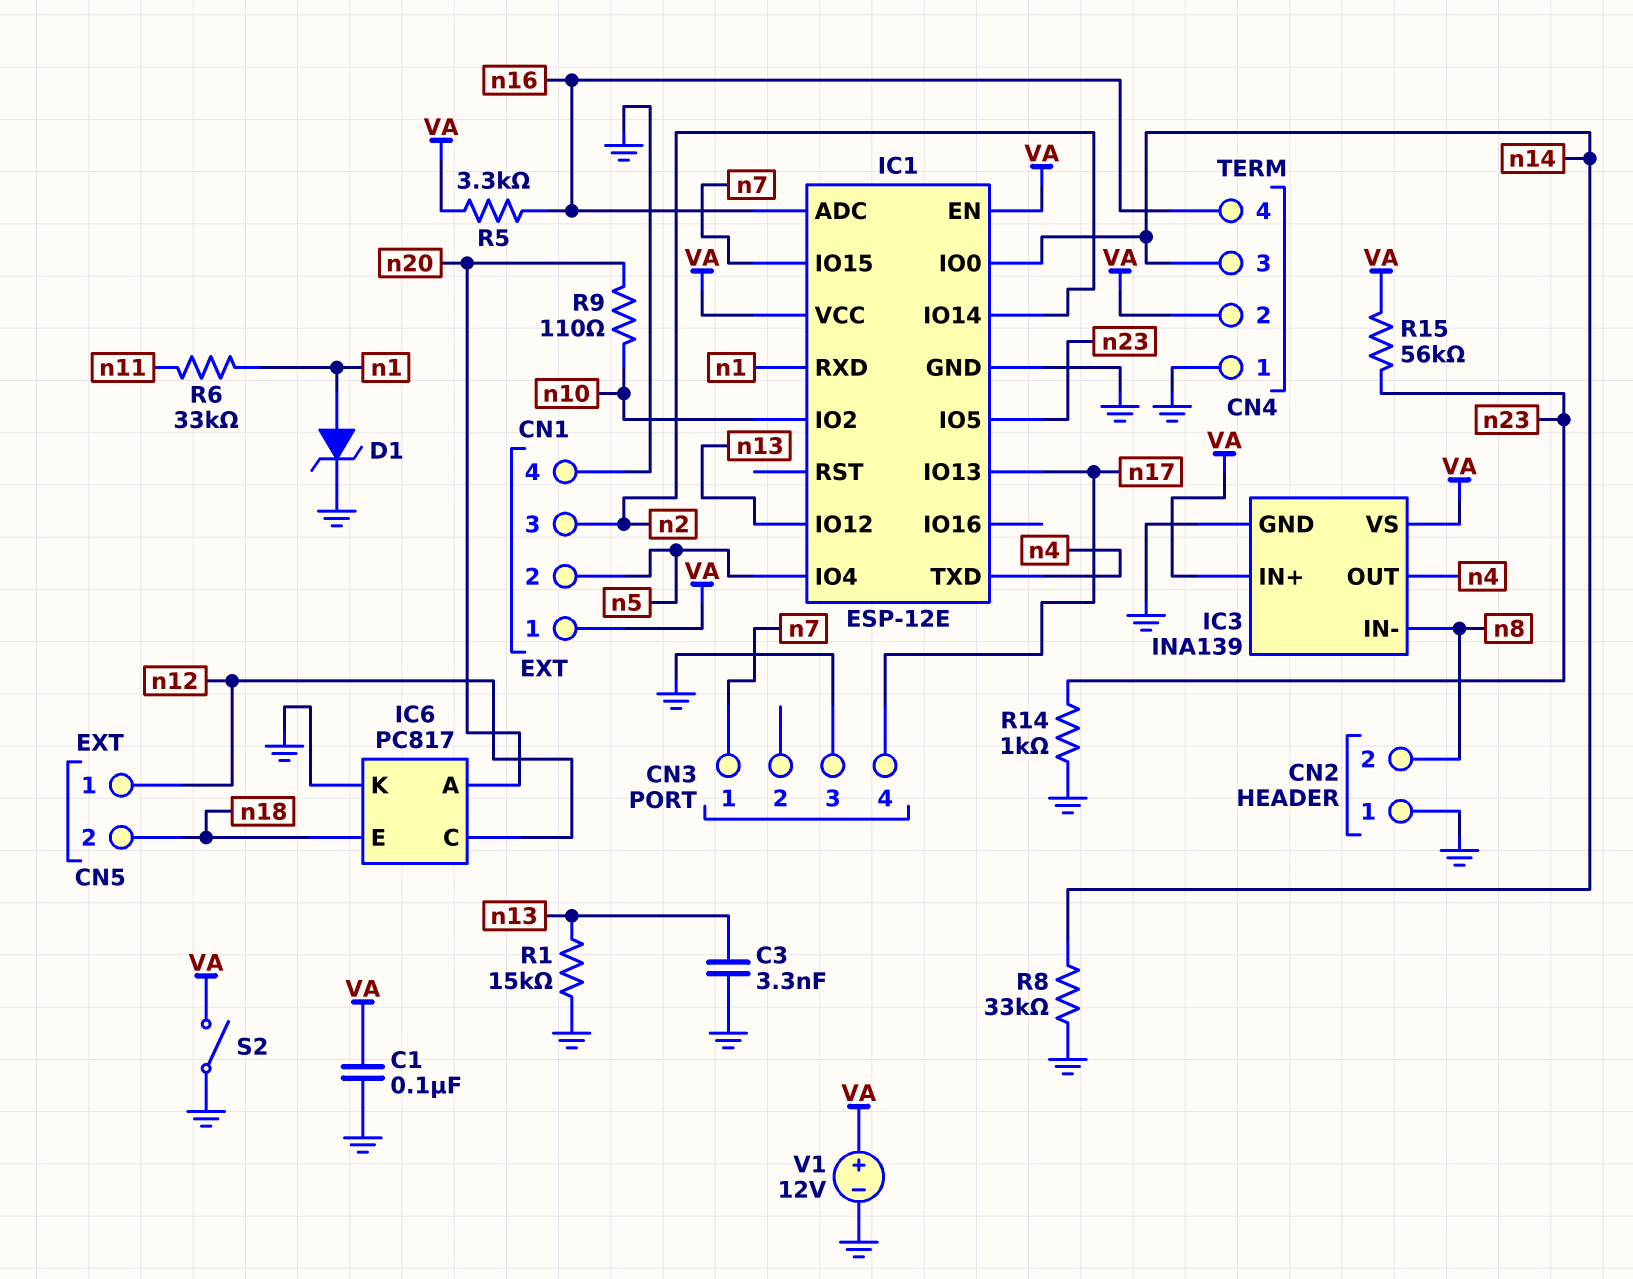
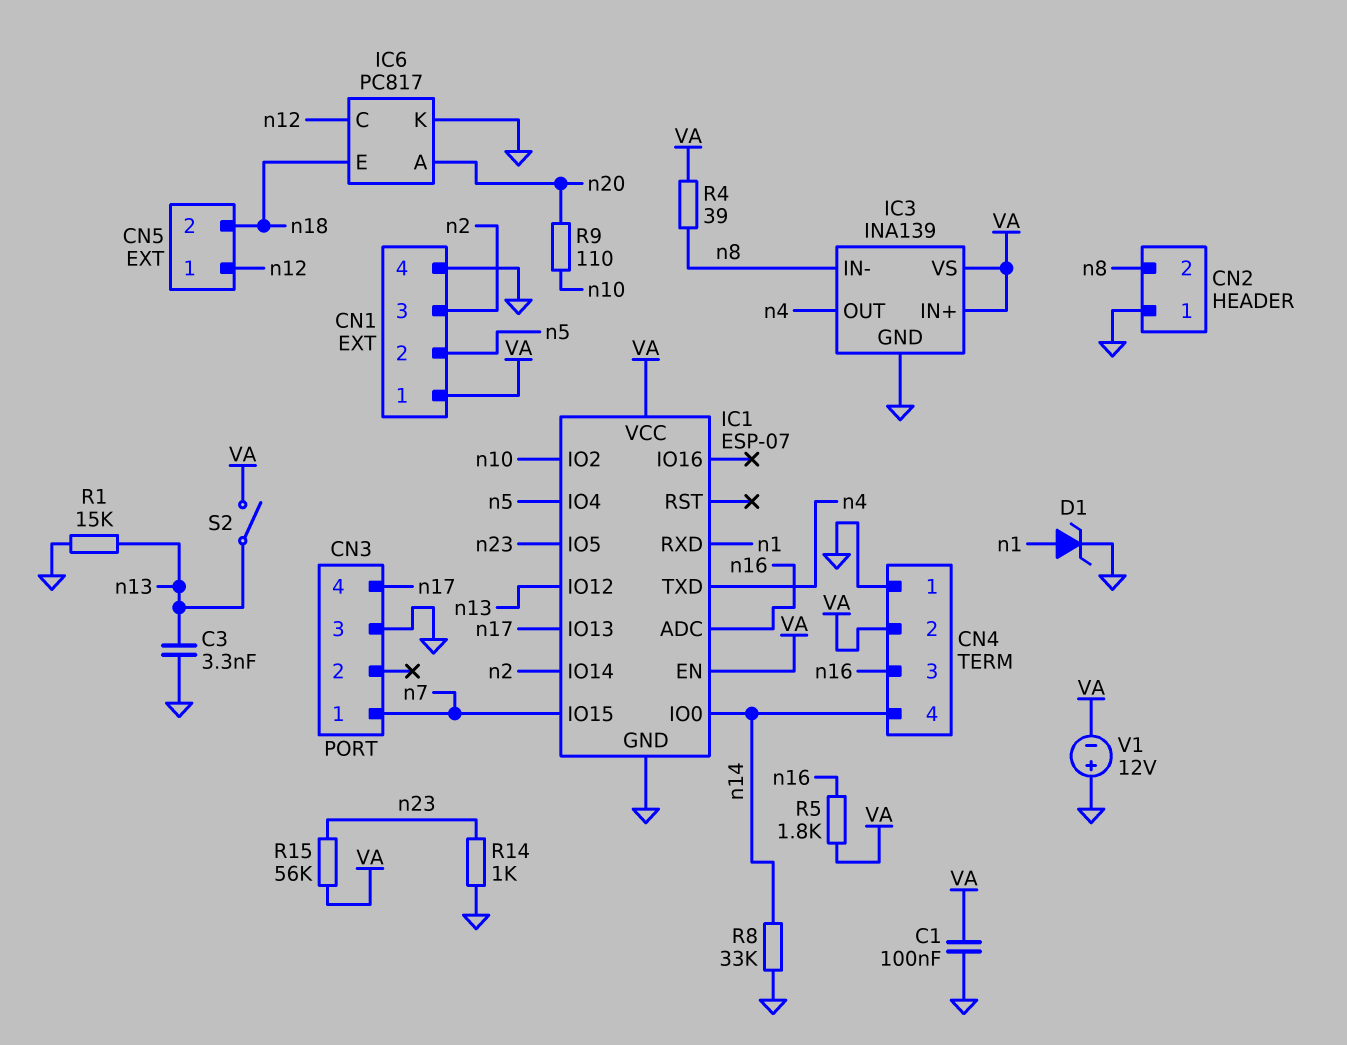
CN4 pin 3: n14 -> n16
CN4 pin 4: n16 -> n14
IC1: ESP-12E -> ESP-07
R4: none -> 39 (VA, n8)
R5: 3.3k (VA, n16) -> 1.8k (VA, n16)
R6: 33k (n1, n11) -> none
S2: switch (GND, VA) -> switch (VA, n13)
V1: 12V (plus VA, minus GND) -> 12V (plus GND, minus VA)

